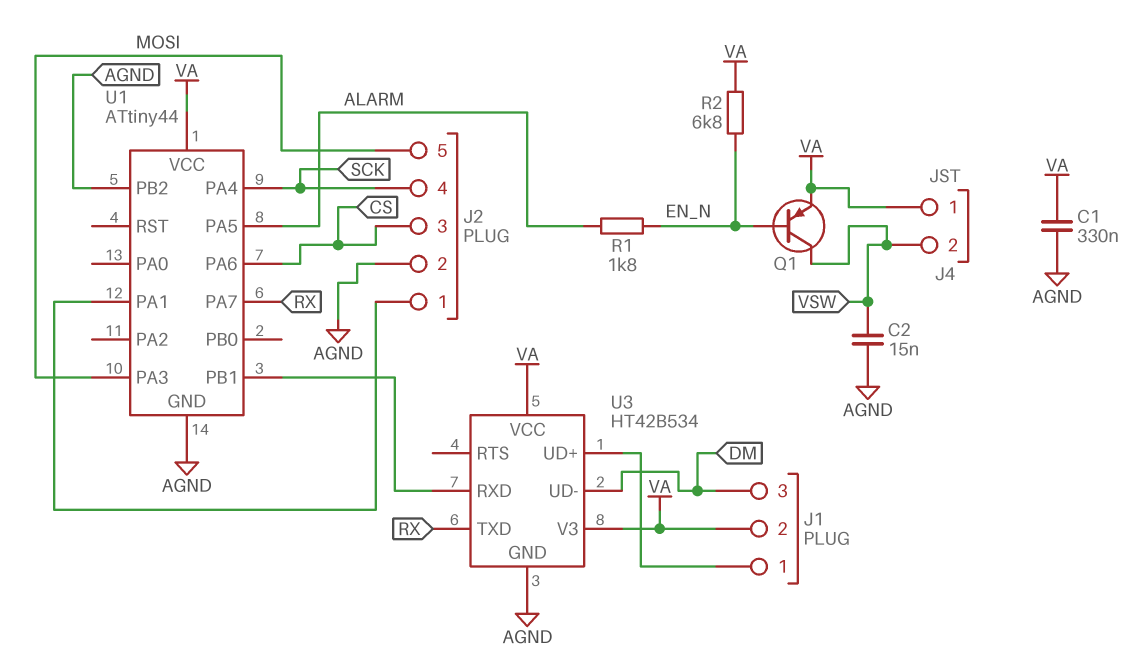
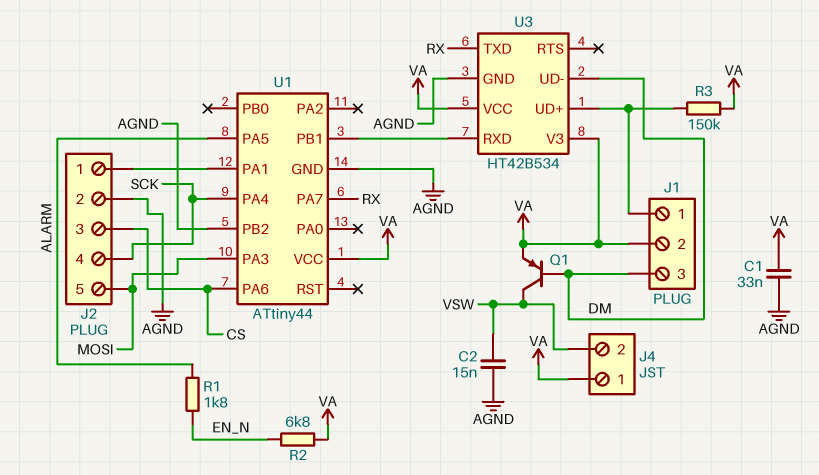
C1: 330nF (AGND, VA) -> 33nF (AGND, VA)
Q1: PNP (B EN_N, C VSW, E VA) -> PNP (B DM, C VSW, E VA)
R3: none -> 150k (J1/1, VA)

